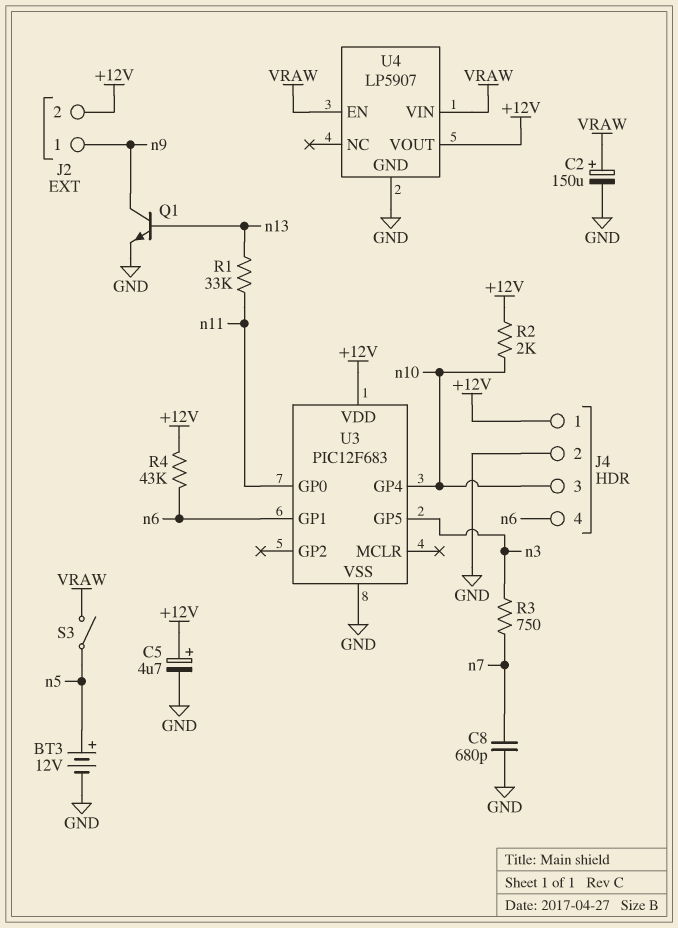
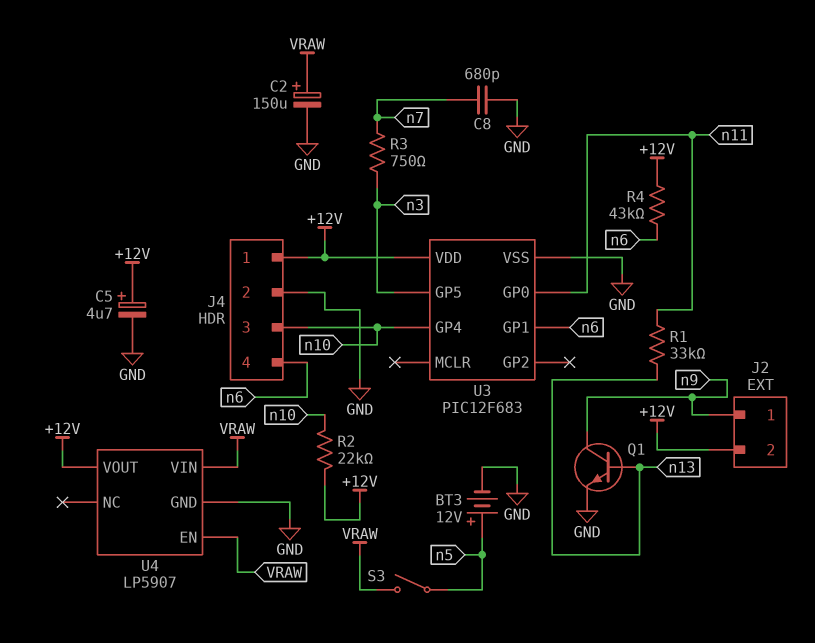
R2: 2k (+12V, n10) -> 22k (+12V, n10)

